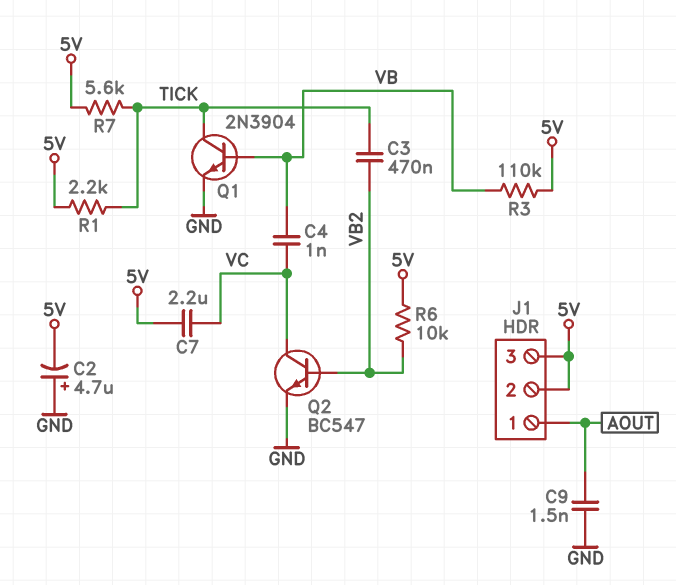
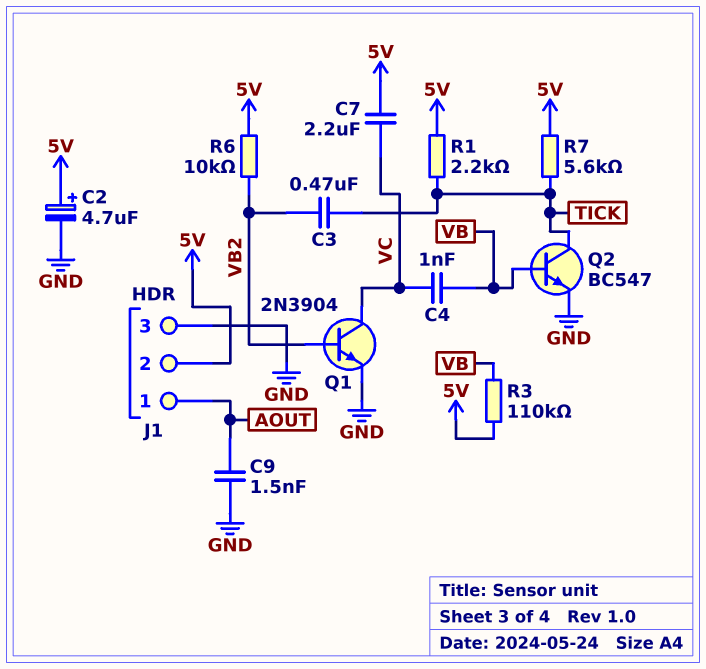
C2: 4.7uF (plus GND, minus 5V) -> 4.7uF (plus 5V, minus GND)
J1 pin 3: 5V -> GND
Q1: NPN 2N3904 (B VB, C TICK, E GND) -> NPN 2N3904 (B VB2, C VC, E GND)
Q2: NPN BC547 (B VB2, C VC, E GND) -> NPN BC547 (B VB, C TICK, E GND)

